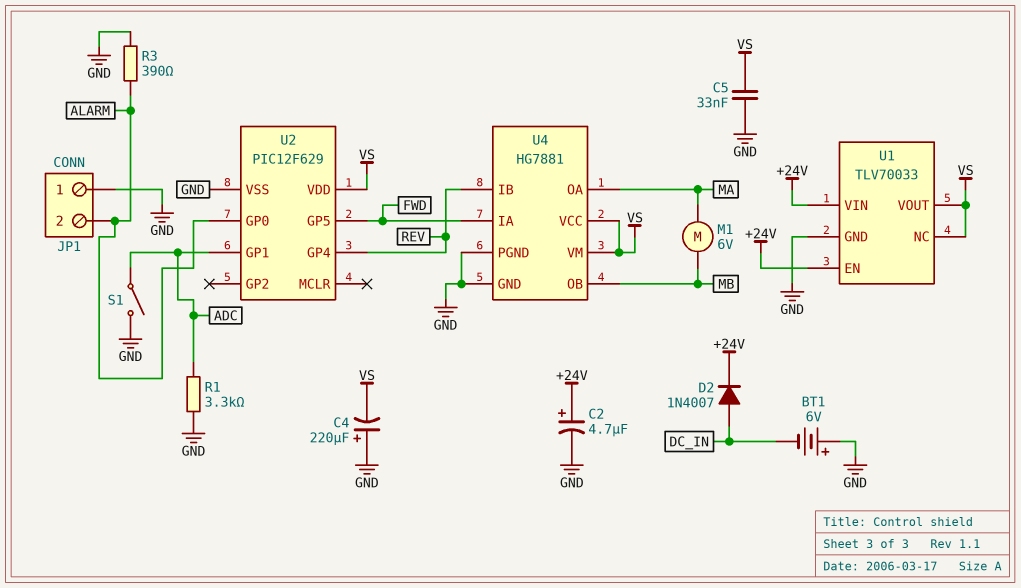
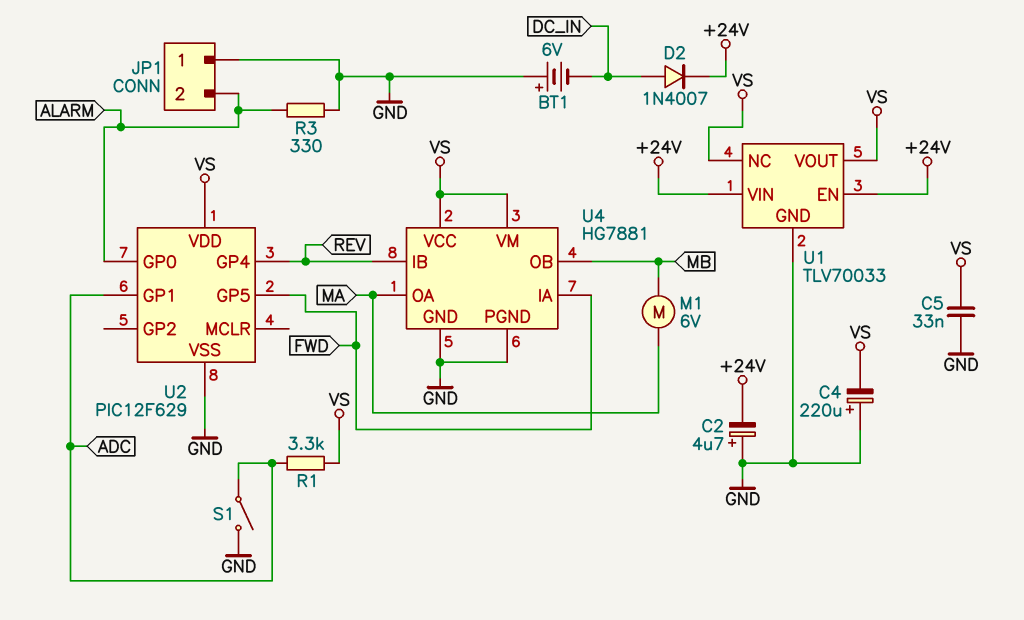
C2: 4.7uF (plus +24V, minus GND) -> 4.7uF (plus GND, minus +24V)
R1: 3.3k (ADC, GND) -> 3.3k (ADC, VS)
R3: 390 (ALARM, GND) -> 330 (ALARM, GND)

